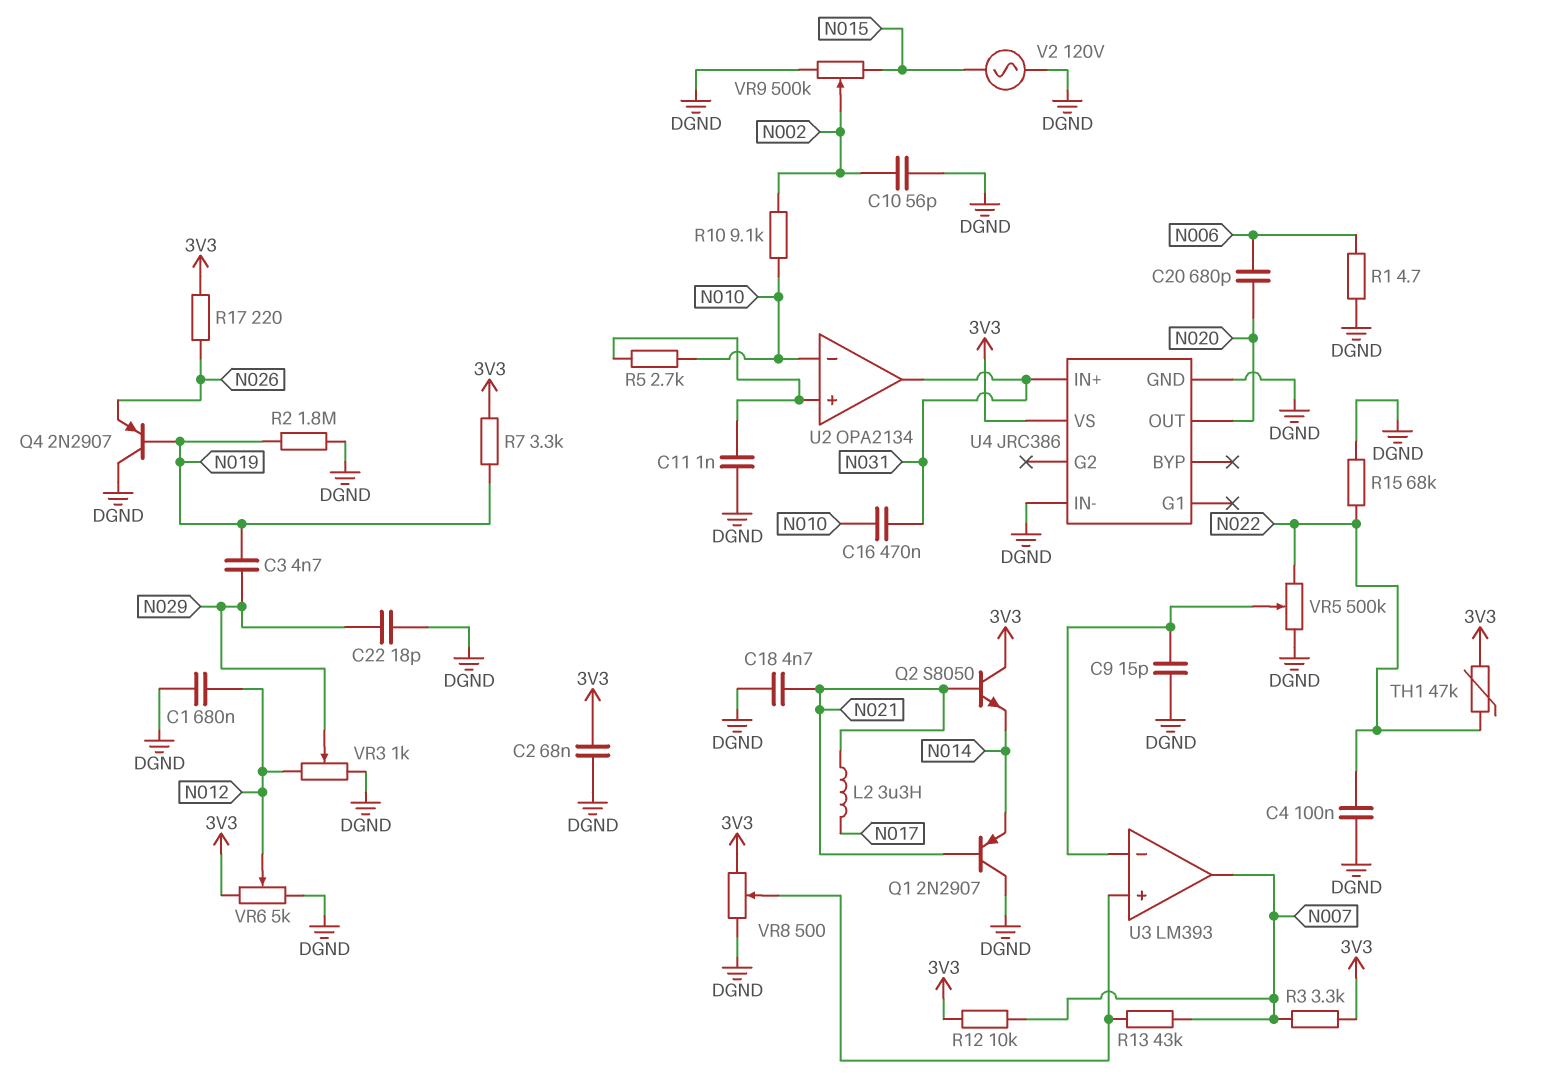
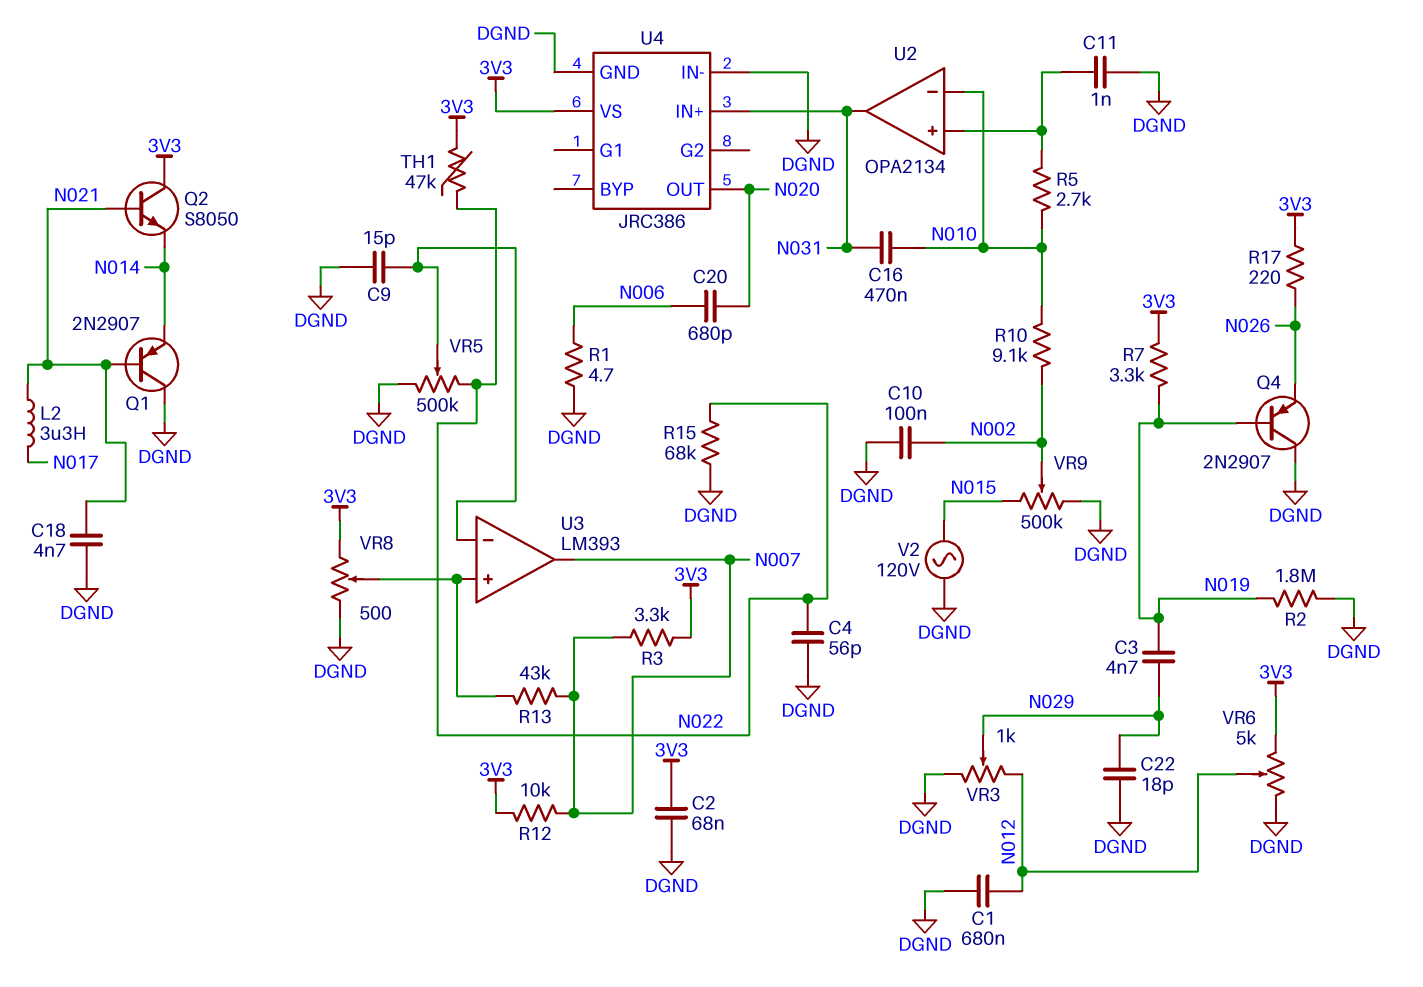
C4: 100nF (DGND, N022) -> 56pF (DGND, N022)
C10: 56pF (DGND, N002) -> 100nF (DGND, N002)

